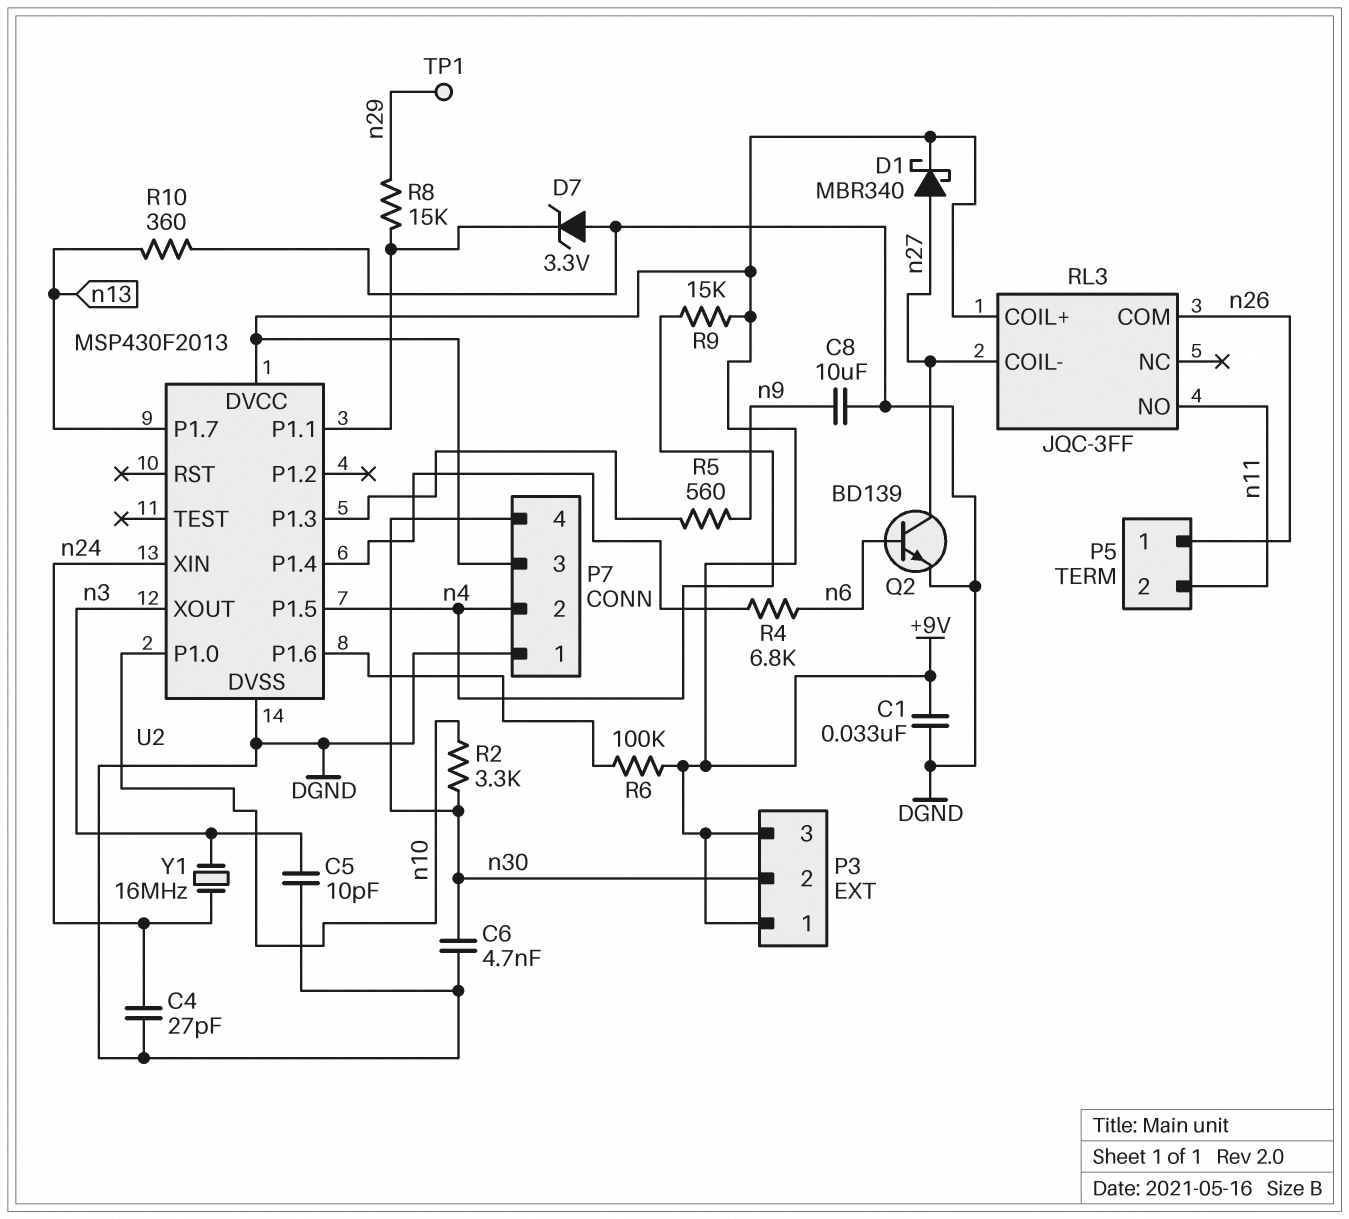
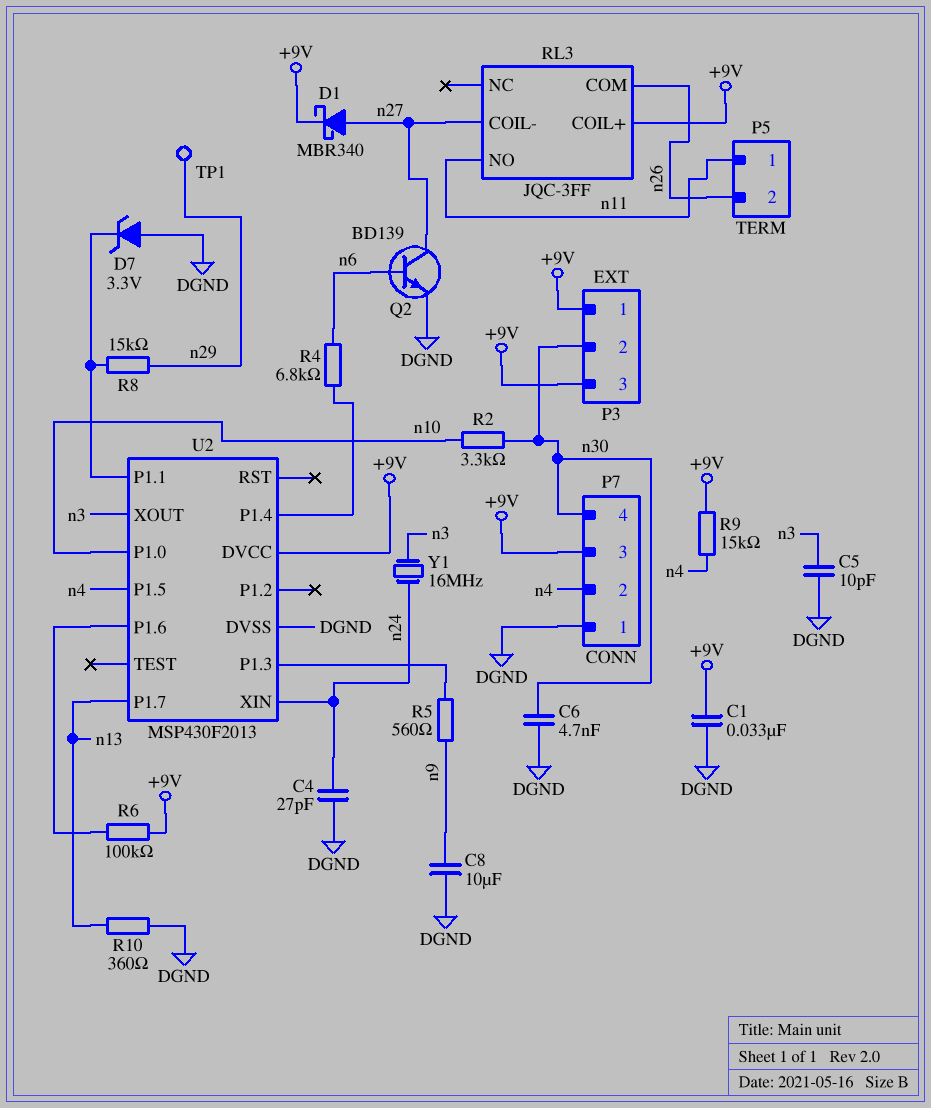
P5 pin 1: n26 -> n11
P5 pin 2: n11 -> n26

